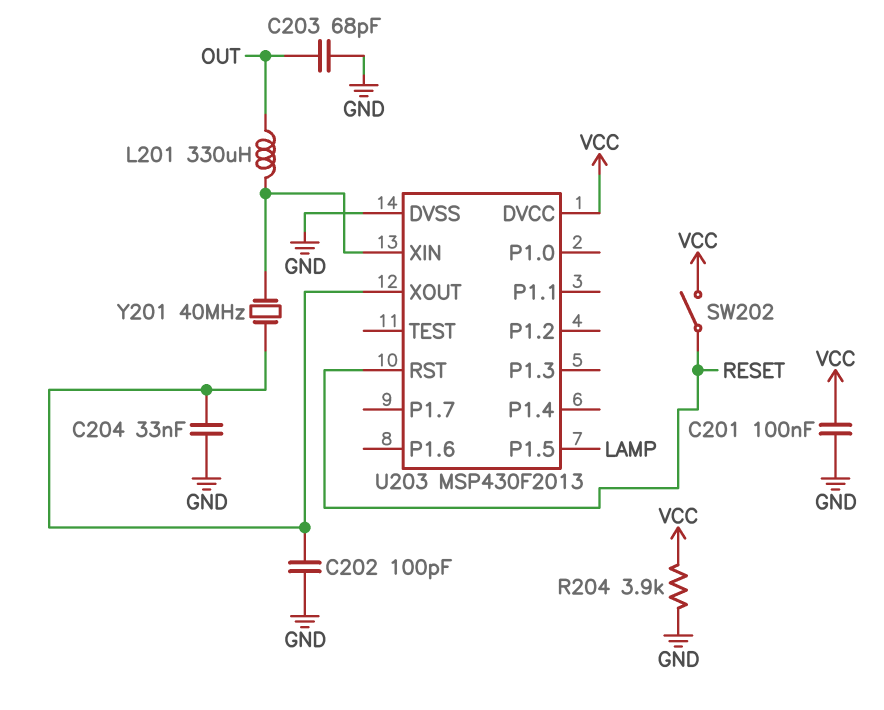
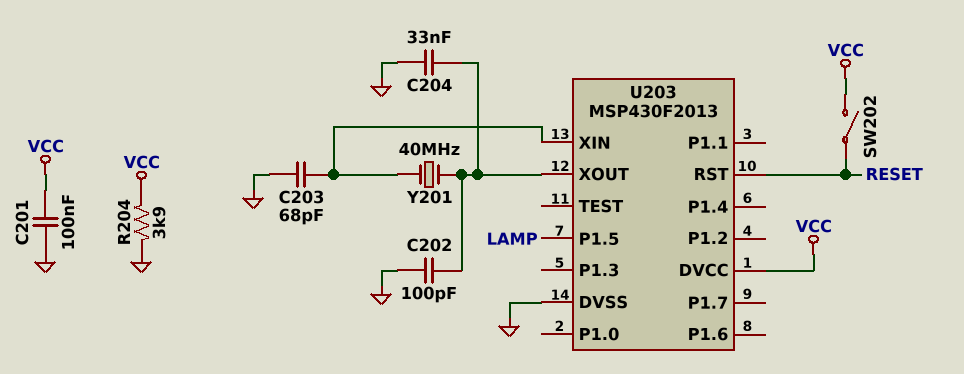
C203: 68pF (GND, OUT) -> 68pF (GND, U203/XIN)
L201: 330uH (OUT, U203/XIN) -> none

